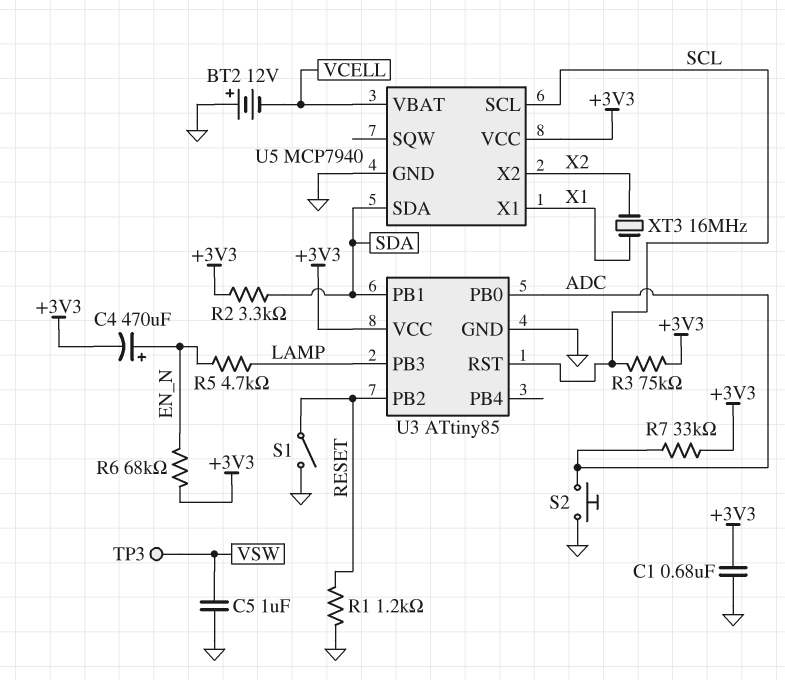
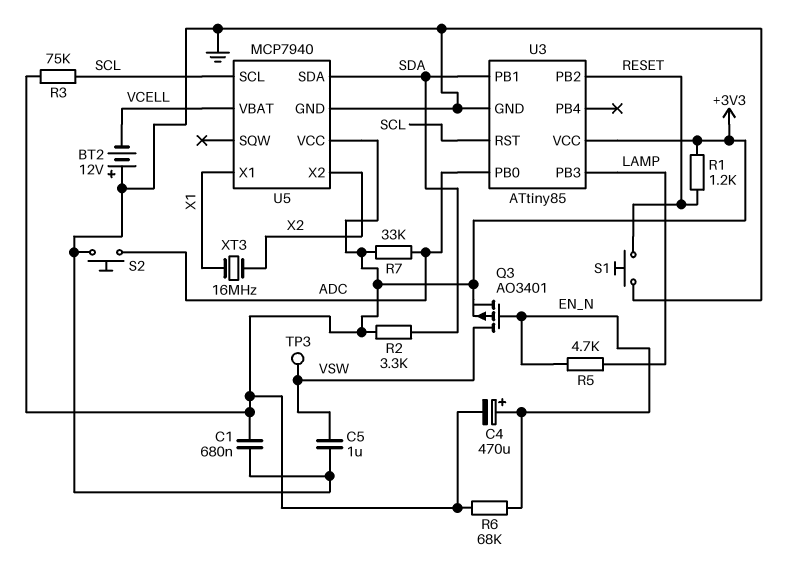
Q3: none -> PMOS AO3401 (G EN_N, D VSW, S +3V3)
R1: 1.2k (GND, RESET) -> 1.2k (+3V3, RESET)
S1: switch (GND, RESET) -> button (GND, RESET)

